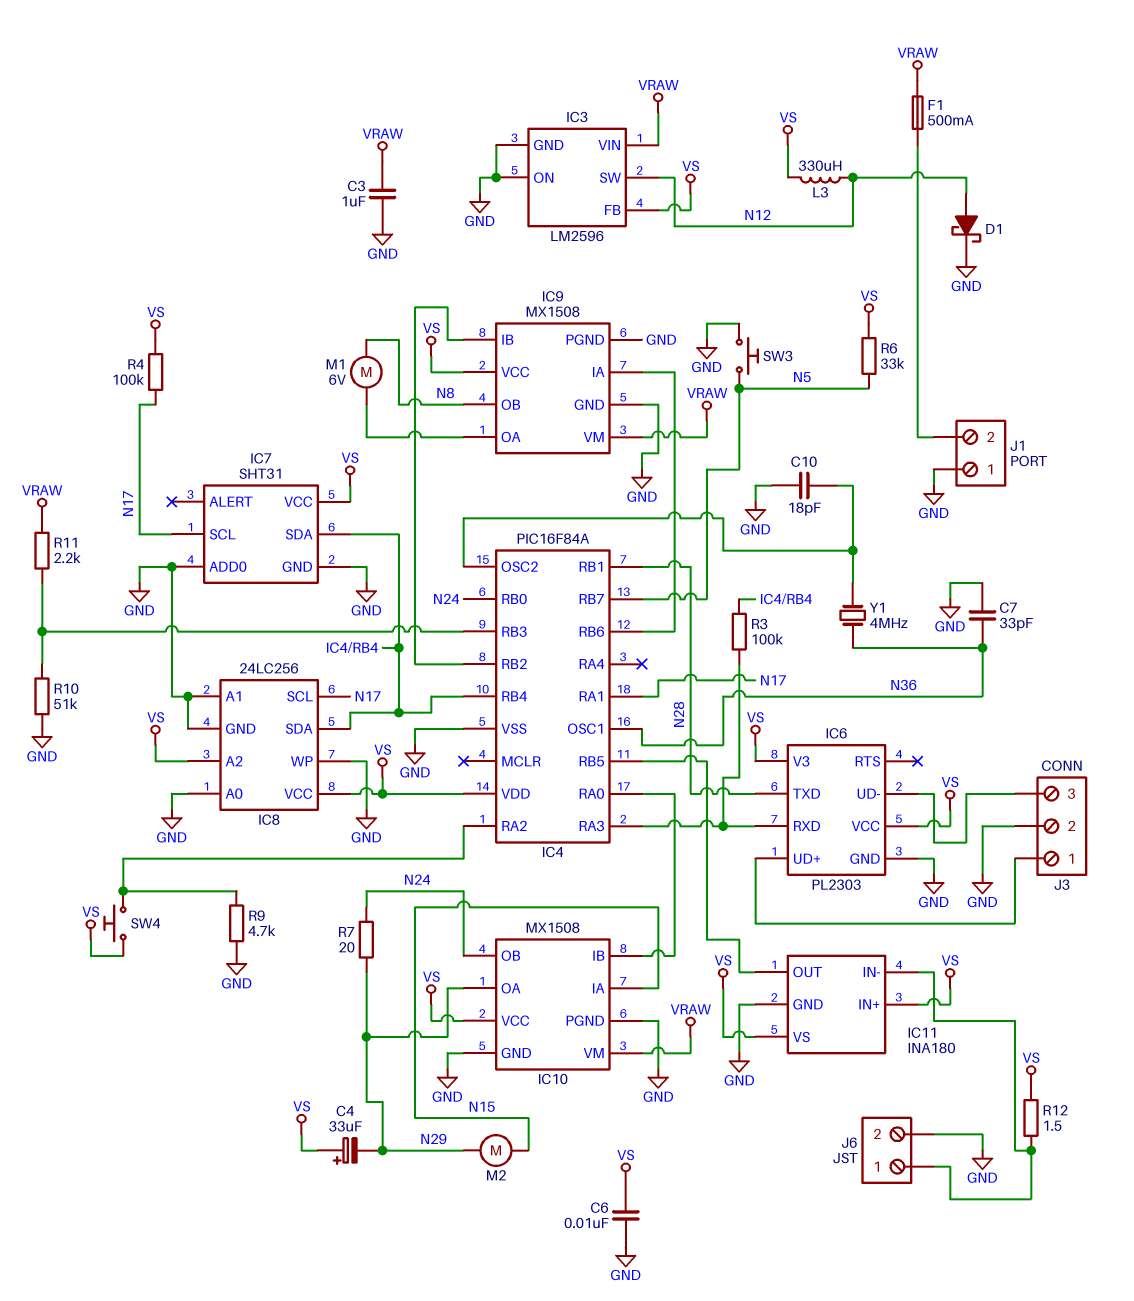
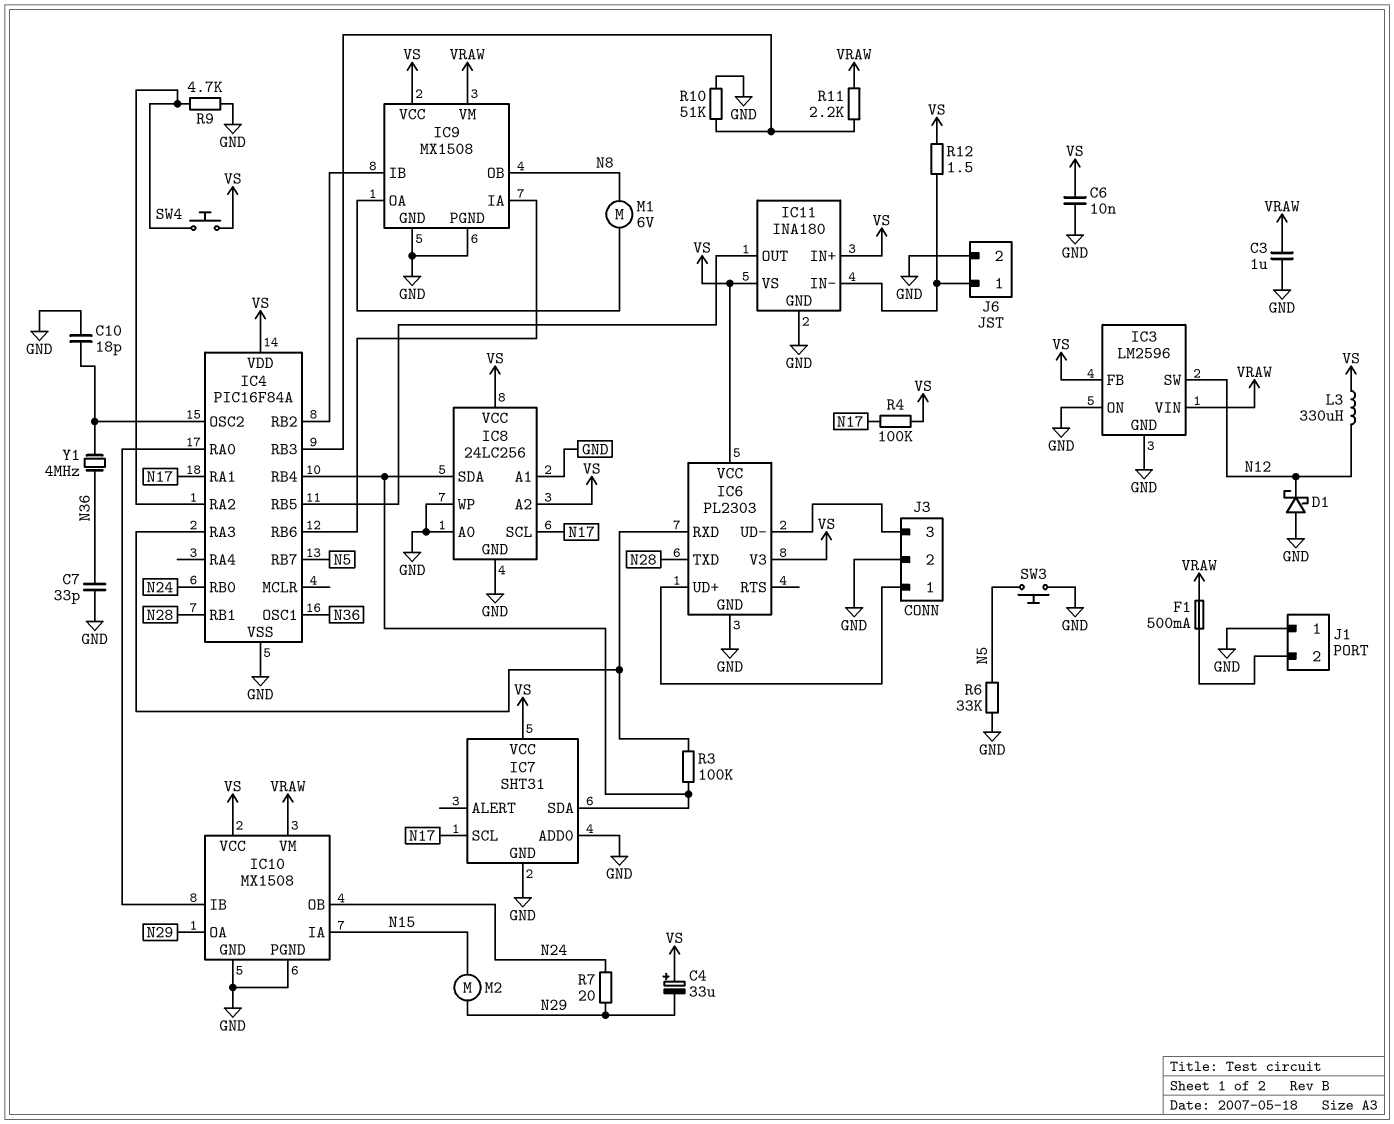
D1: schottky (A N12, K GND) -> schottky (A GND, K N12)
R6: 33k (N5, VS) -> 33k (GND, N5)

